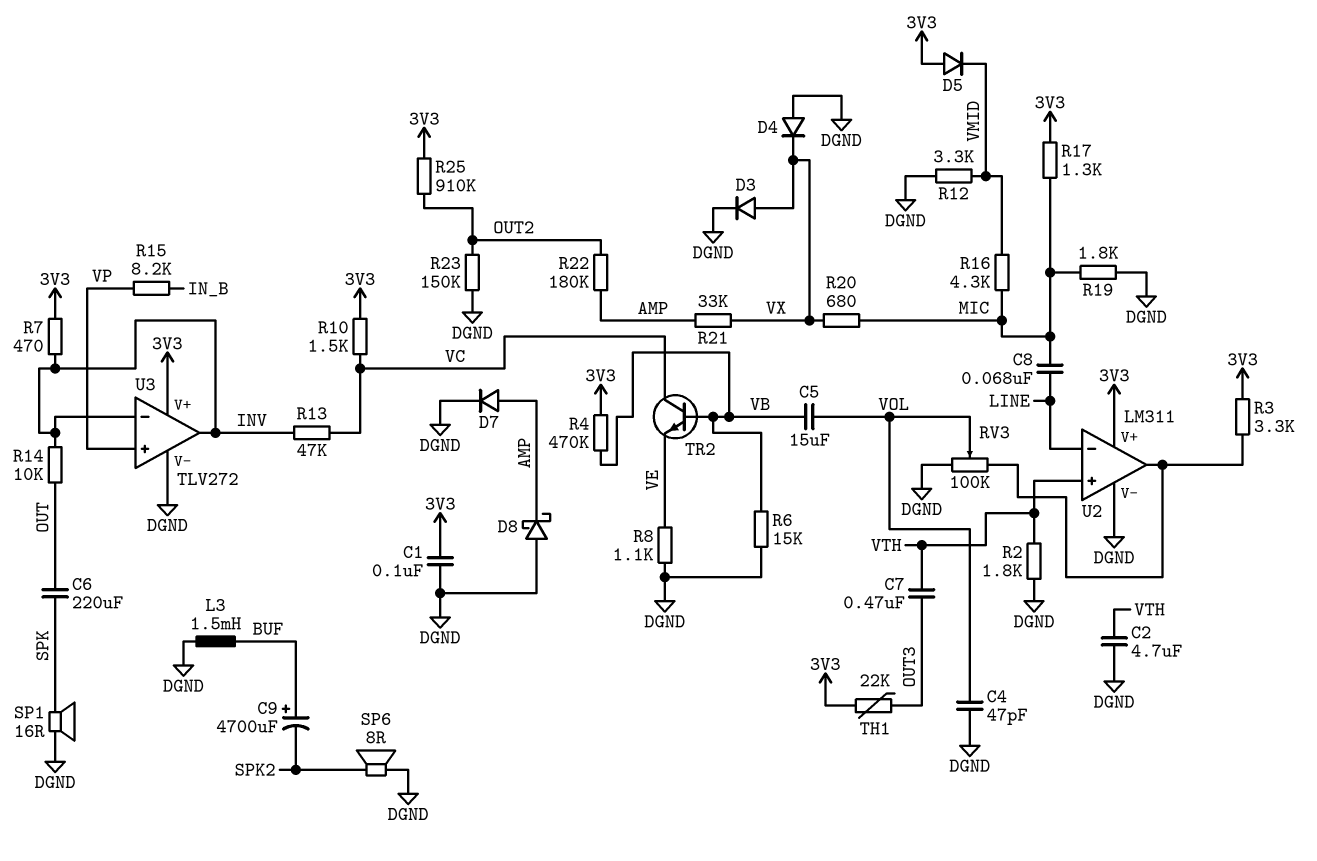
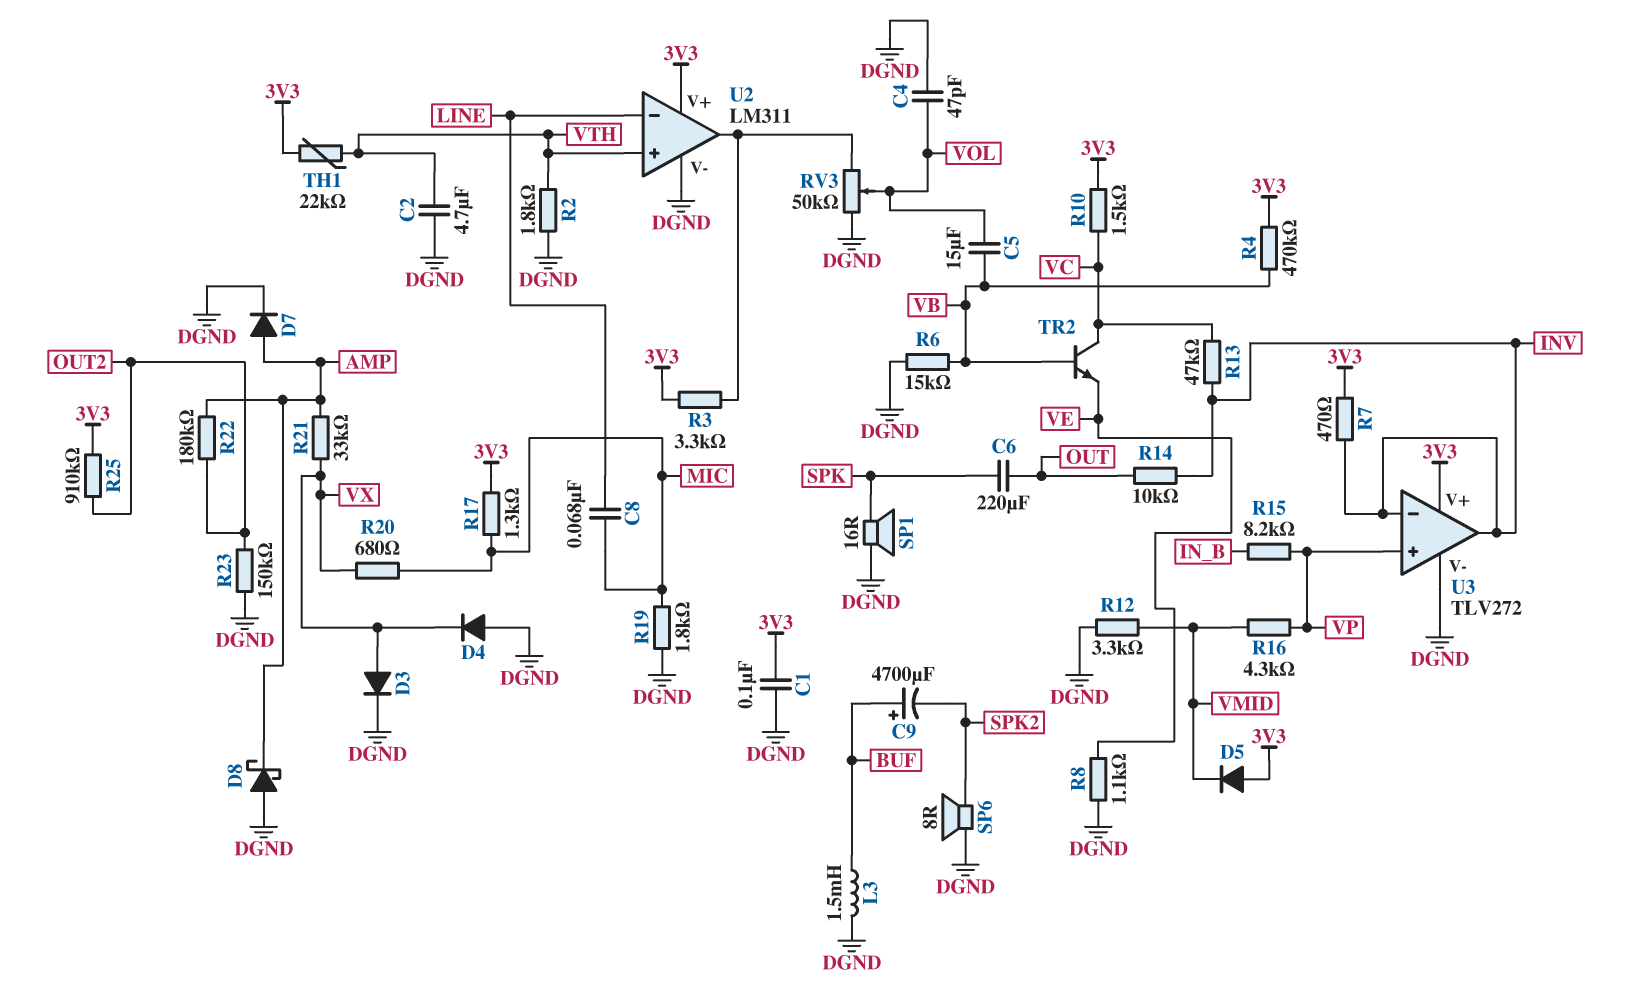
C7: 470nF (OUT3, VTH) -> none
R16: 4.3k (MIC, VMID) -> 4.3k (VMID, VP)
RV3: 100k (DGND, U2/out, wiper VOL) -> 50k (DGND, U2/out, wiper VOL)
TH1: 22k (3V3, OUT3) -> 22k (3V3, VTH)

